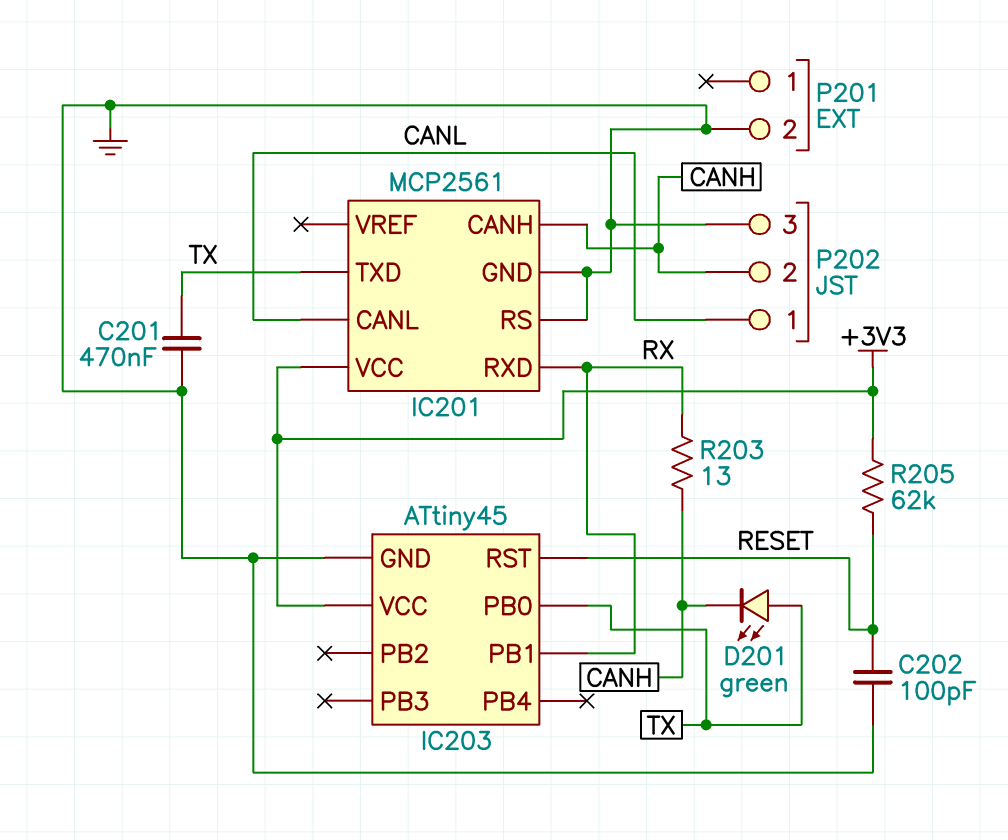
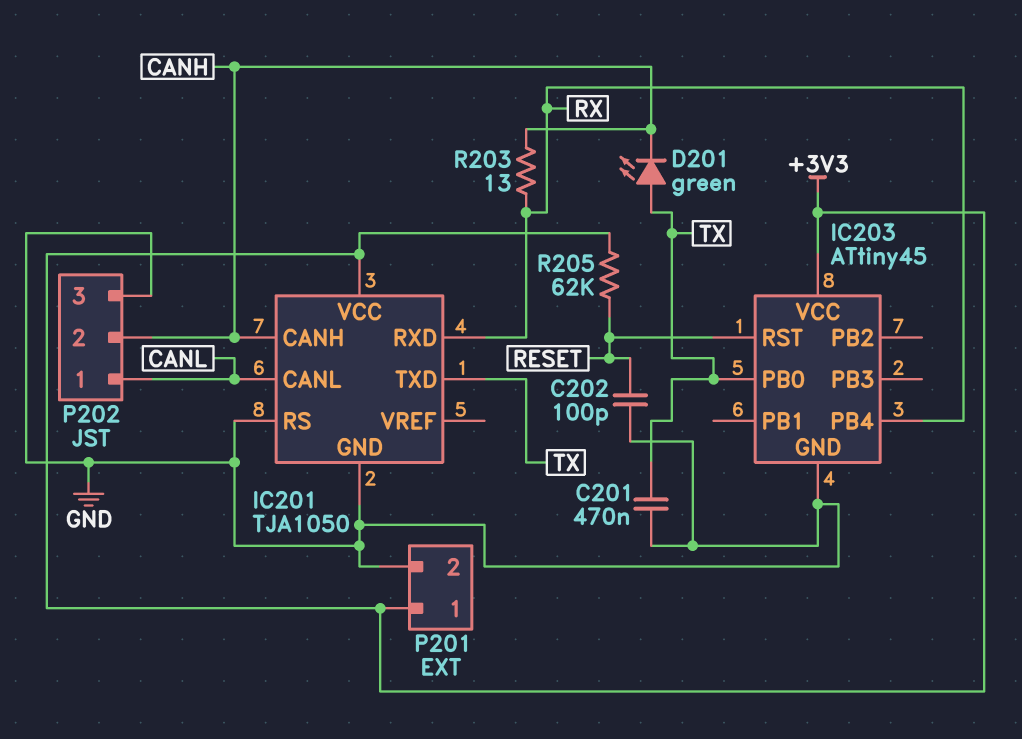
IC201: MCP2561 -> TJA1050
IC203 pin PB1: RX -> none
IC203 pin PB4: none -> RX
P201 pin 1: none -> +3V3

